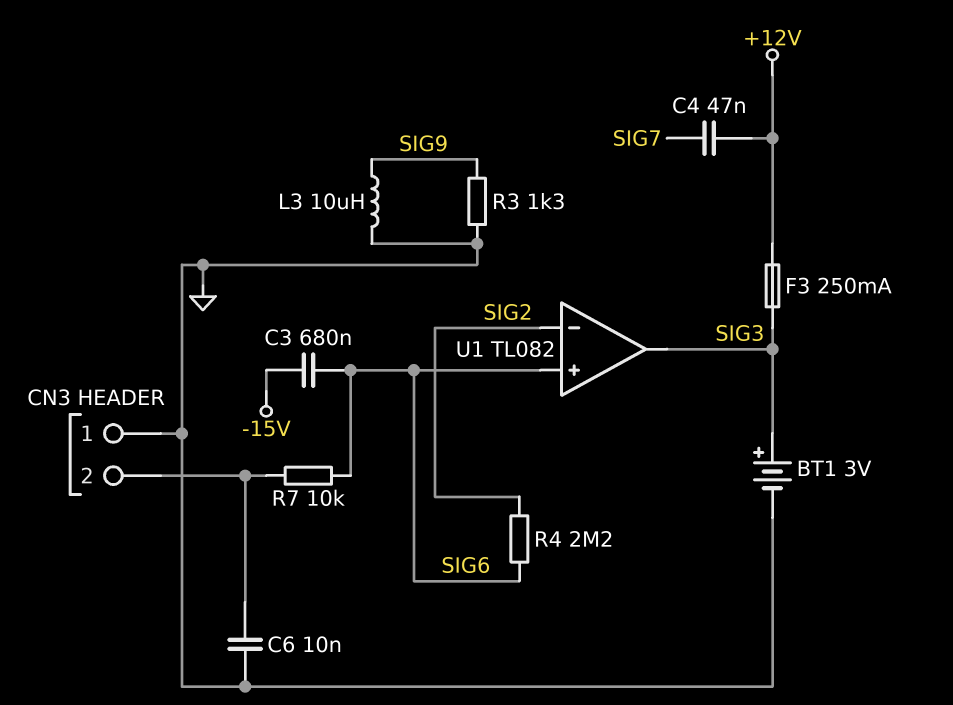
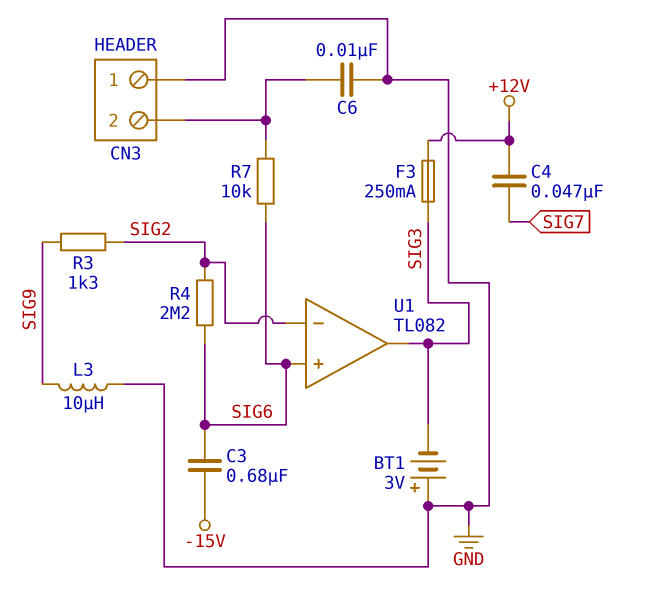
BT1: 3V (plus SIG3, minus GND) -> 3V (plus GND, minus SIG3)
R3: 1.3k (GND, SIG9) -> 1.3k (SIG2, SIG9)

